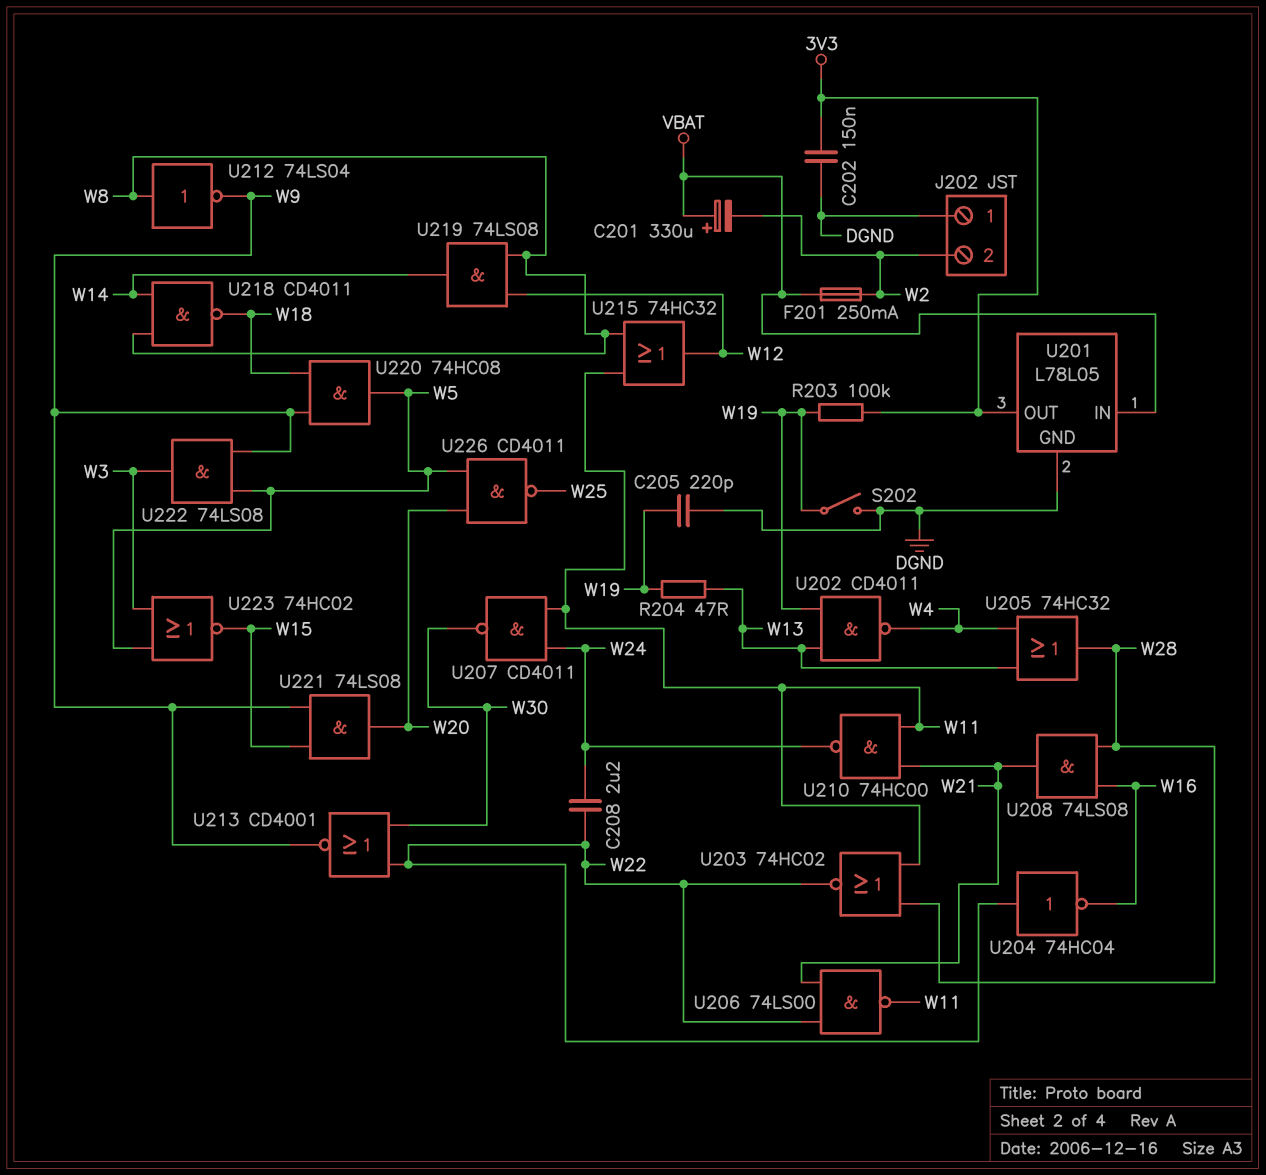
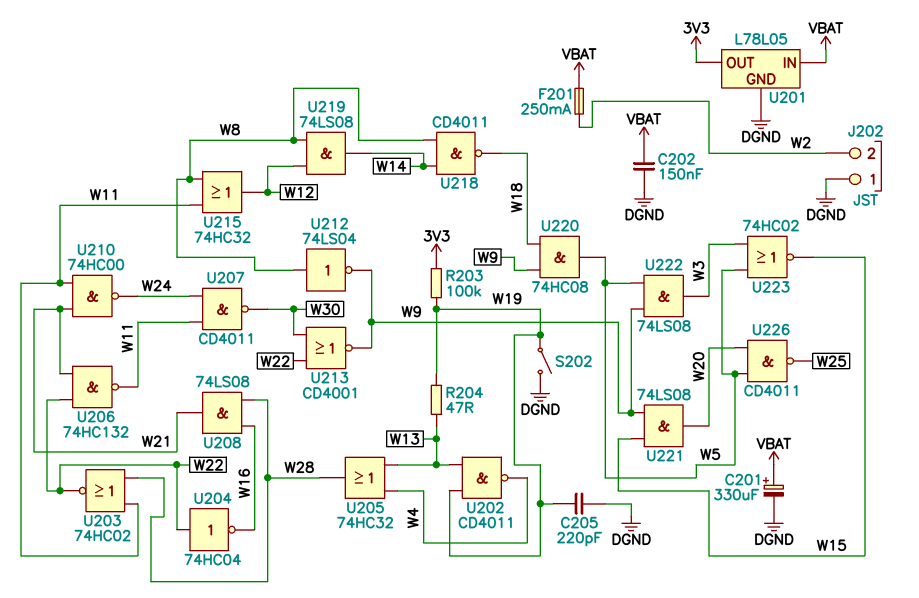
C201: 330uF (plus VBAT, minus W2) -> 330uF (plus VBAT, minus DGND)
C202: 150nF (3V3, DGND) -> 150nF (DGND, VBAT)
C208: 2.2uF (W22, W24) -> none
U206: NAND 74LS00 (in W21, in W22, out W11) -> NAND 74HC132 (in W21, in W22, out W11)

